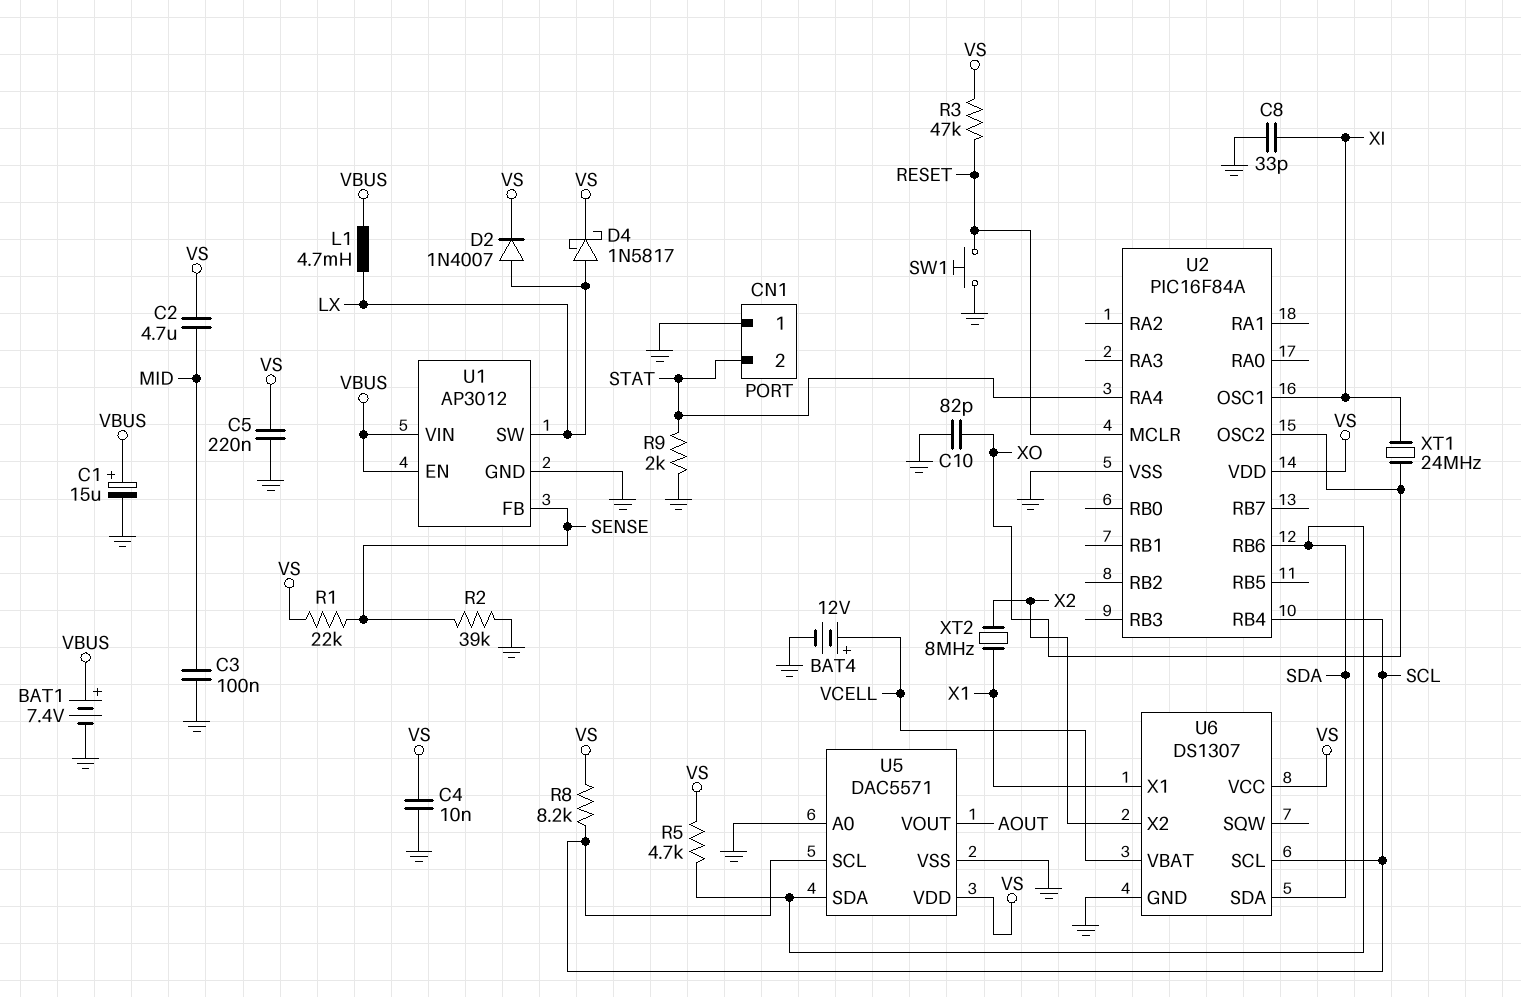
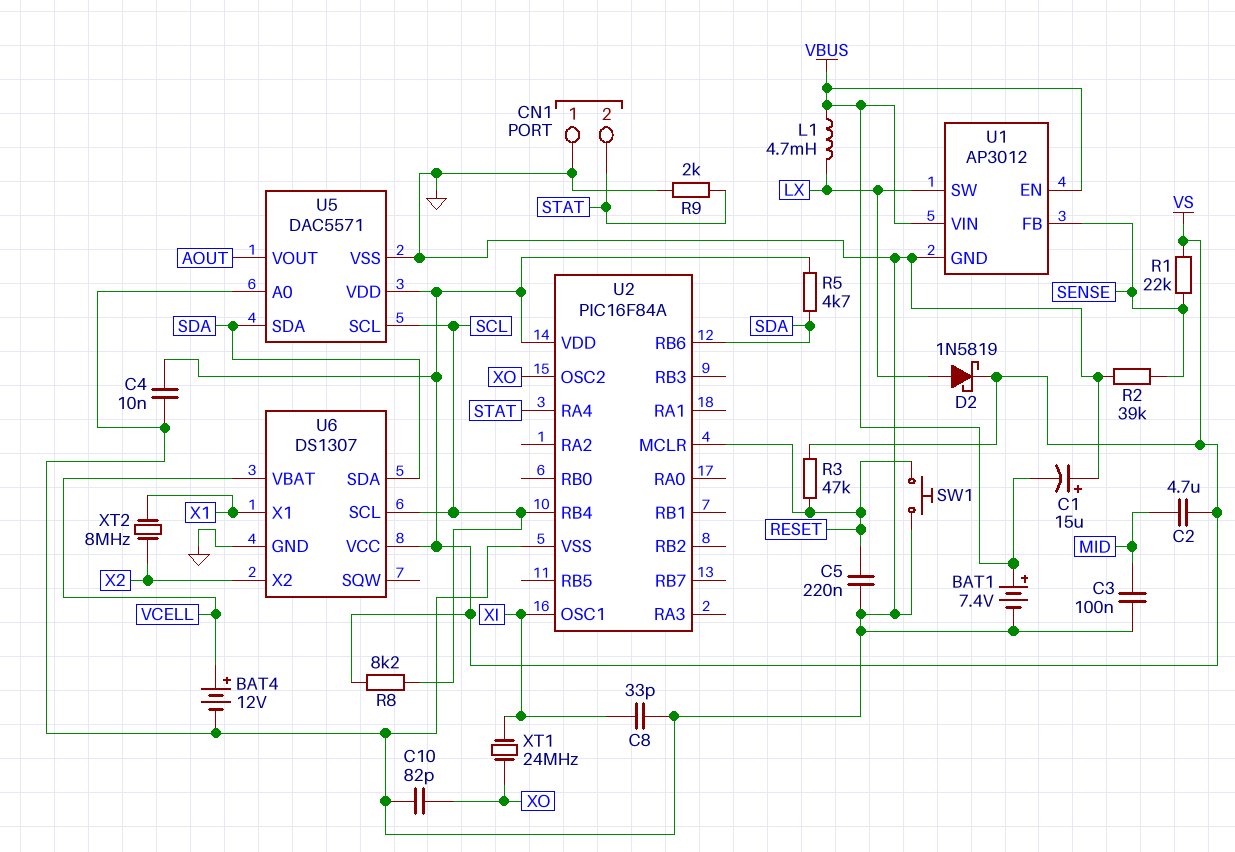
C1: 15uF (plus VBUS, minus GND) -> 15uF (plus GND, minus VBUS)
C5: 220nF (GND, VS) -> 220nF (GND, RESET)
D2: diode 1N4007 (A LX, K VS) -> schottky 1N5819 (A LX, K VS)
D4: schottky 1N5817 (A LX, K VS) -> none

